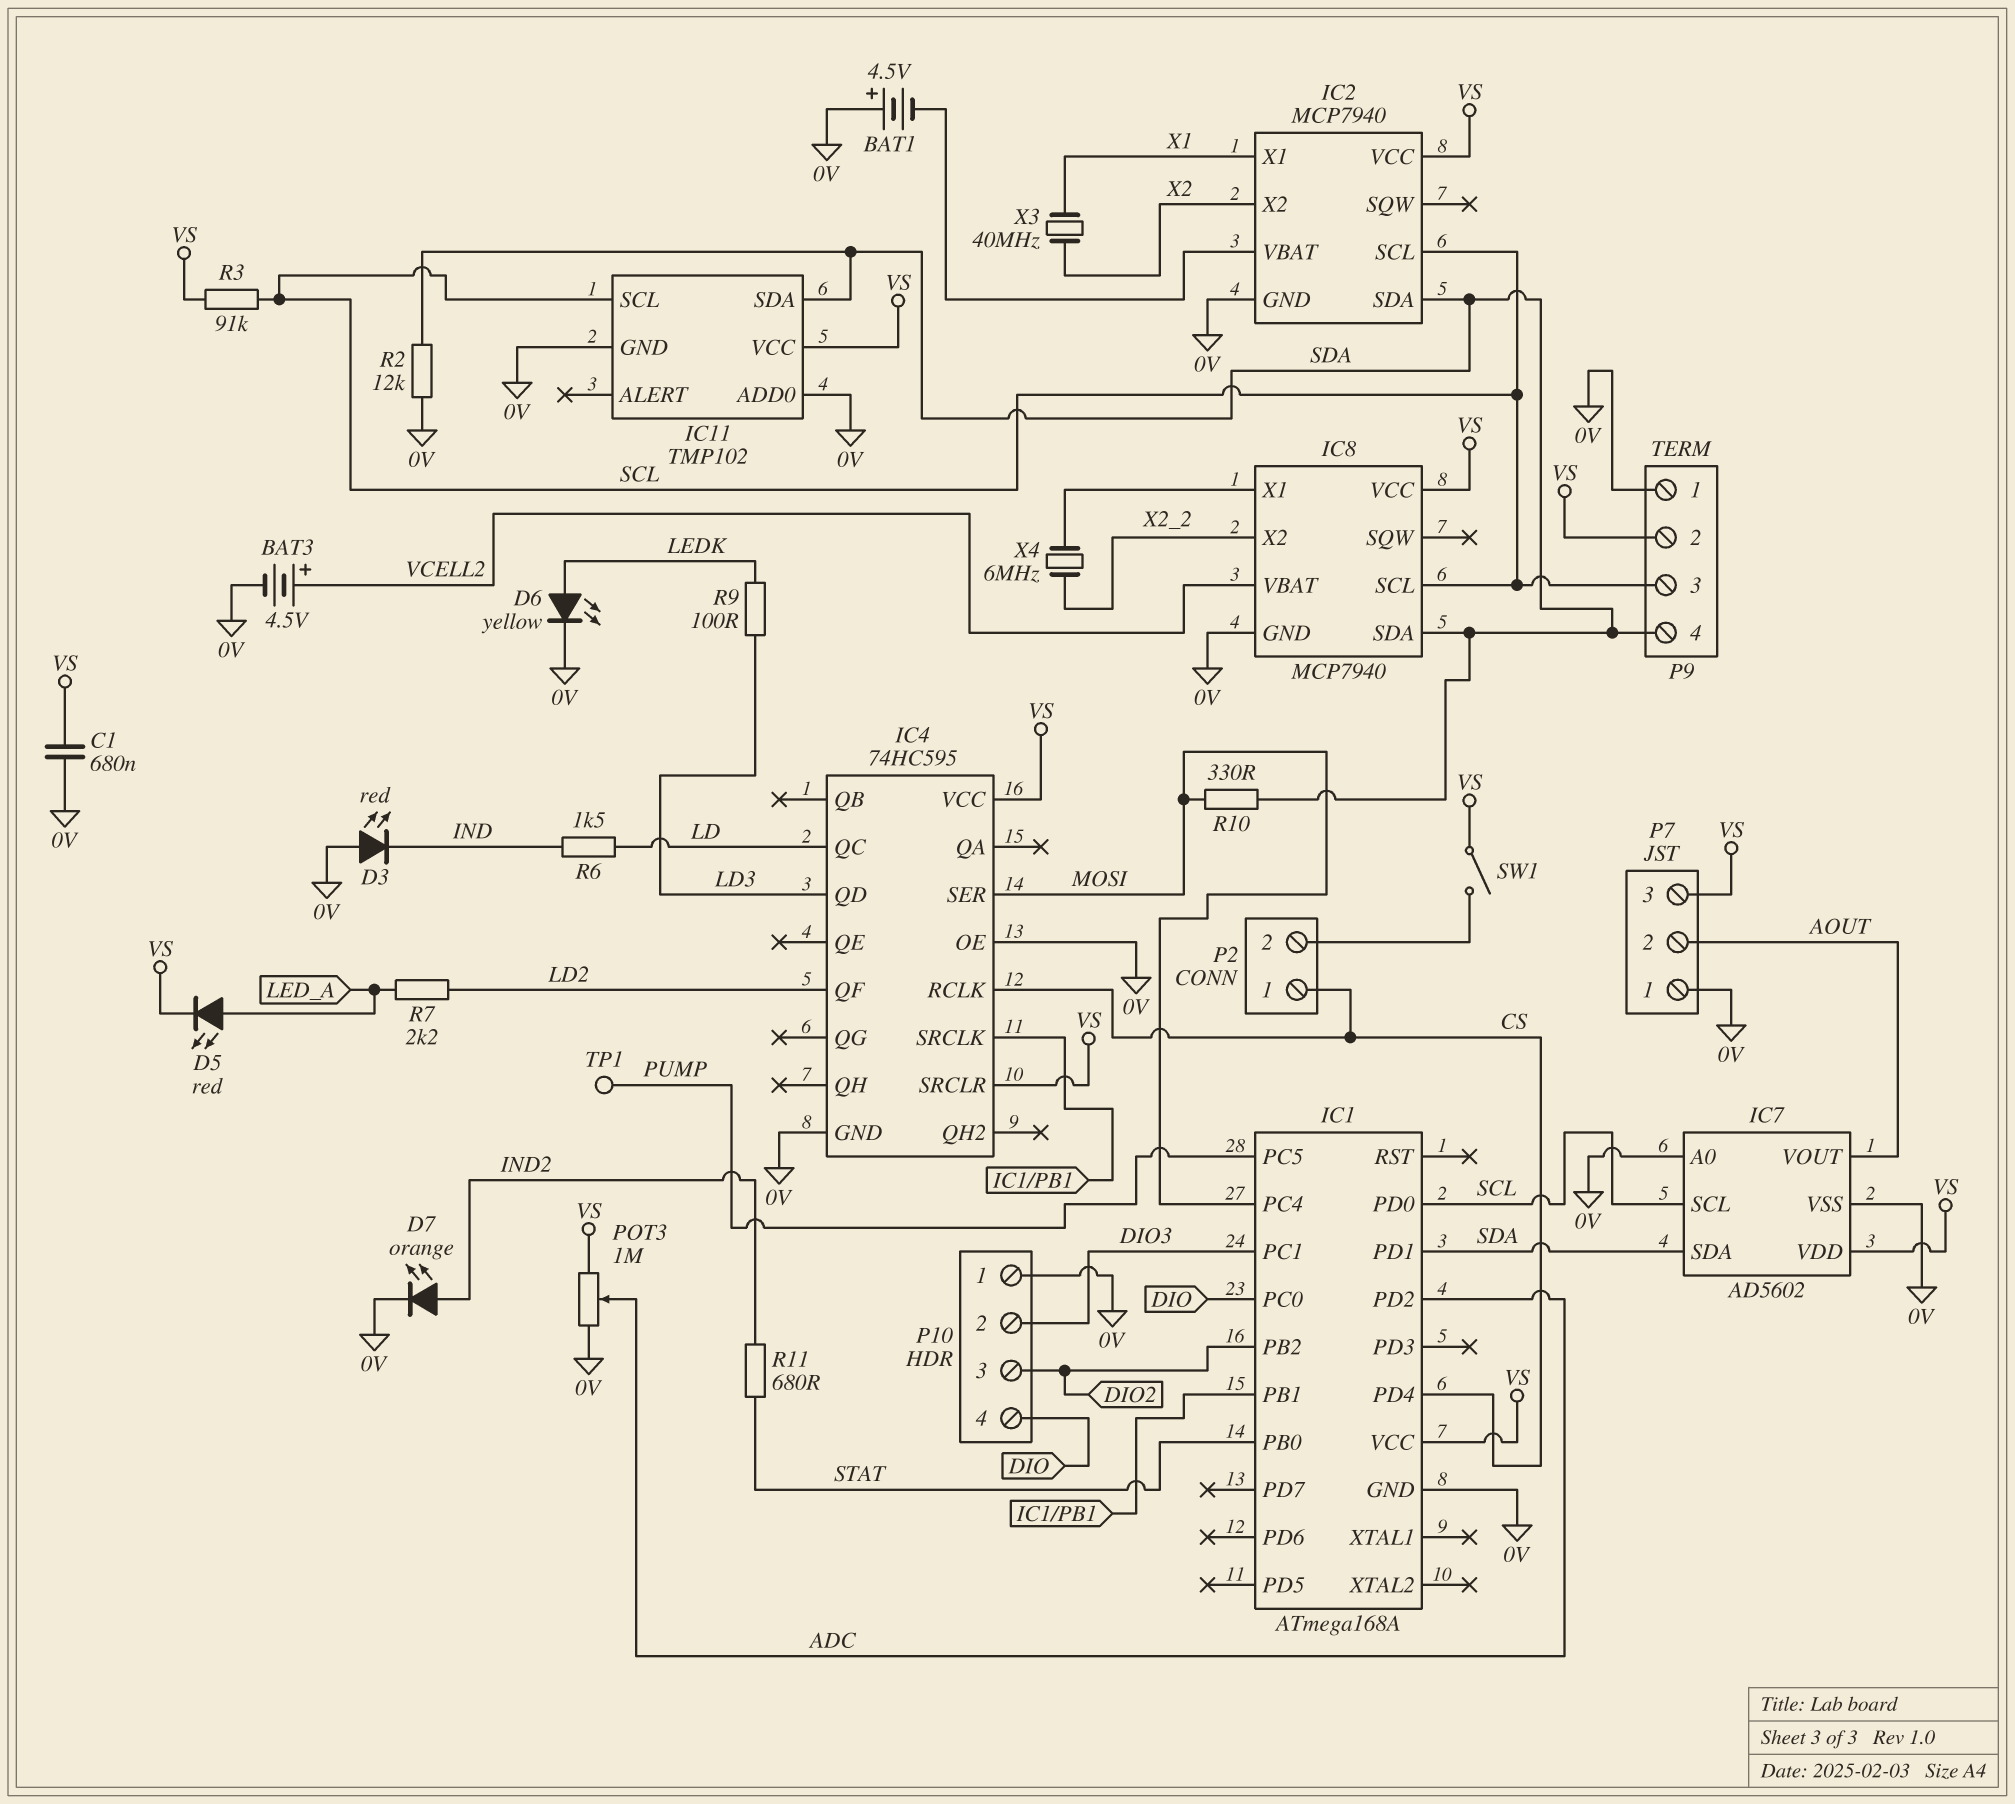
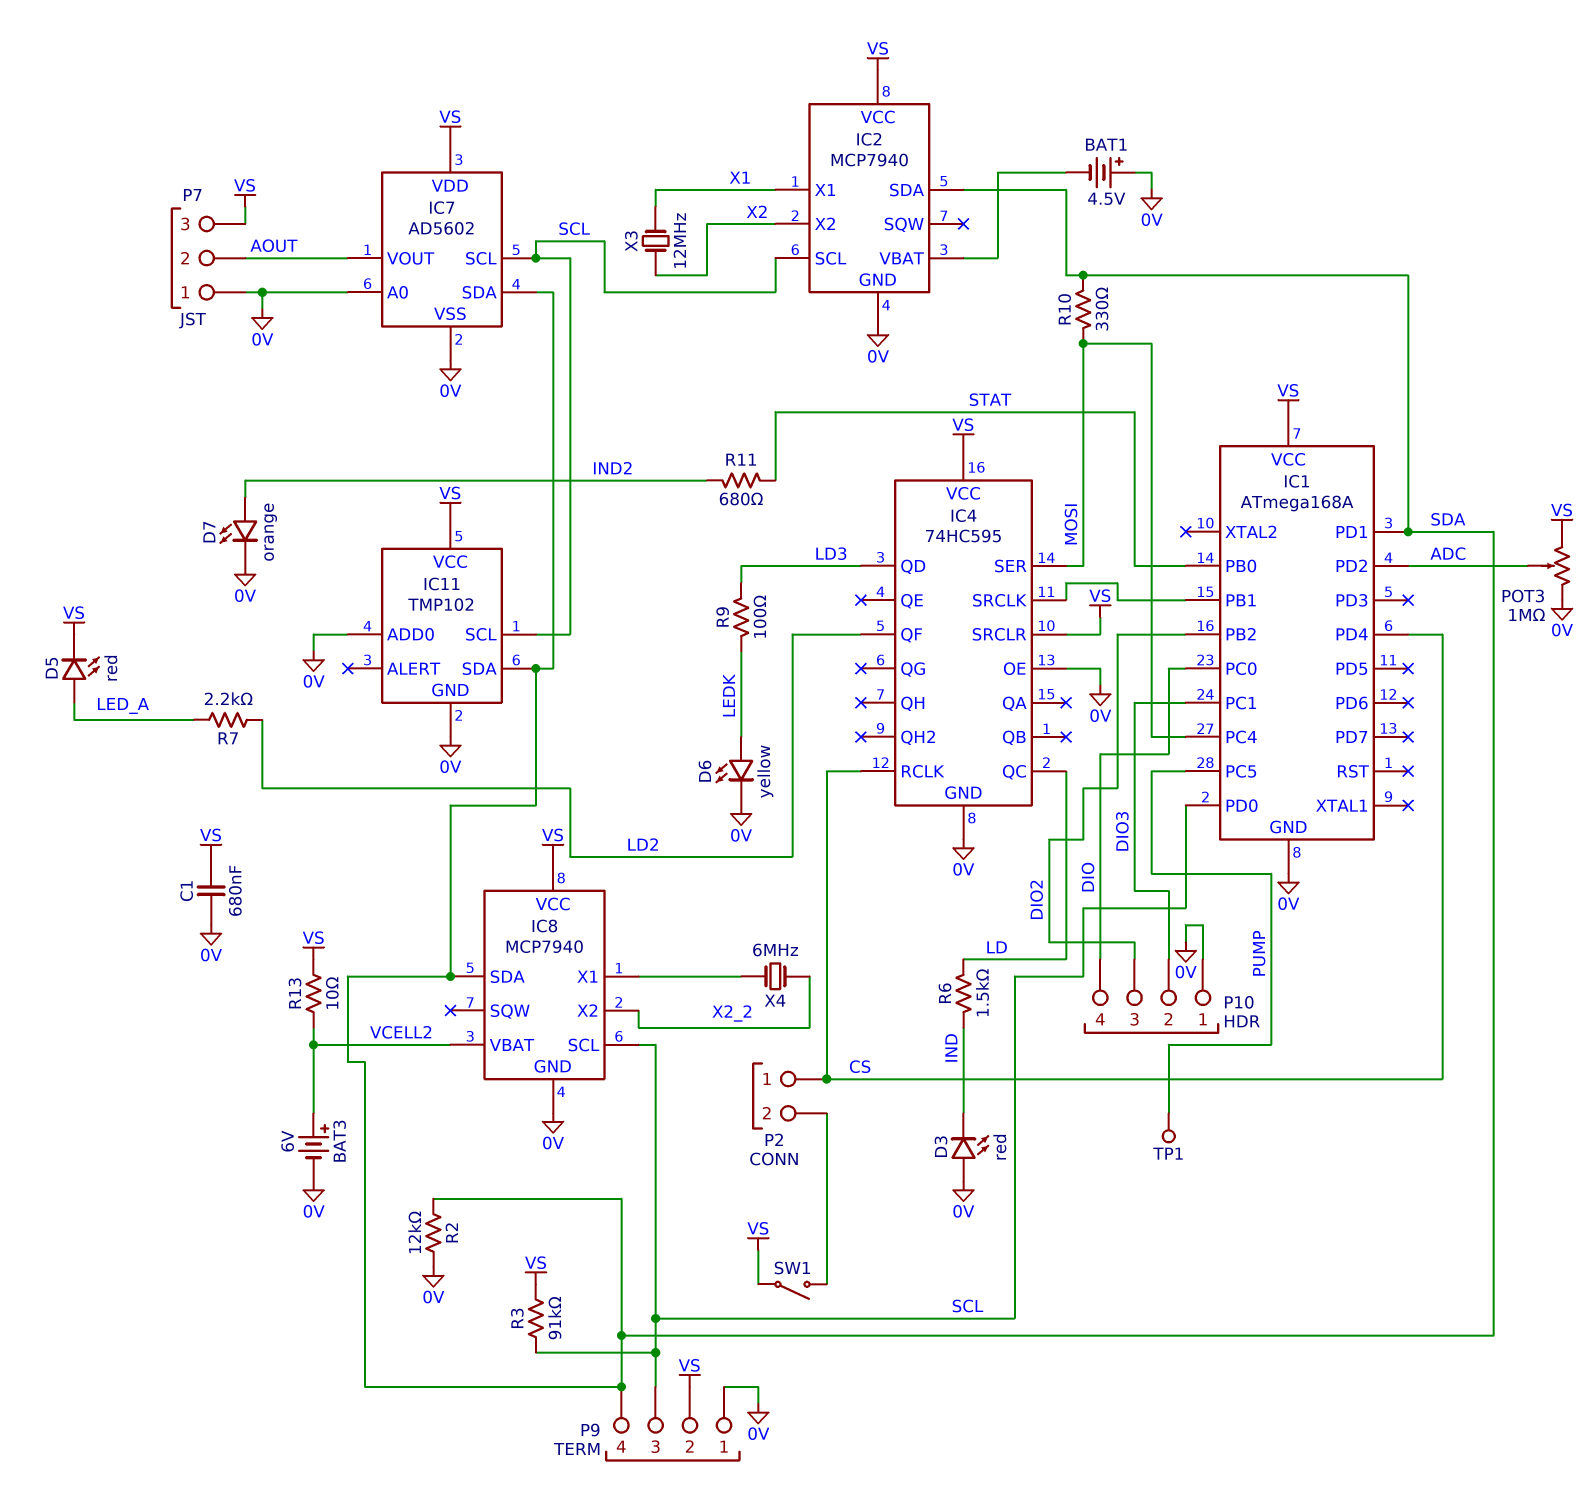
BAT3: 4.5V (plus VCELL2, minus 0V) -> 6V (plus VCELL2, minus 0V)
R13: none -> 10 (VCELL2, VS)
X3: 40MHz (X1, X2) -> 12MHz (X1, X2)

